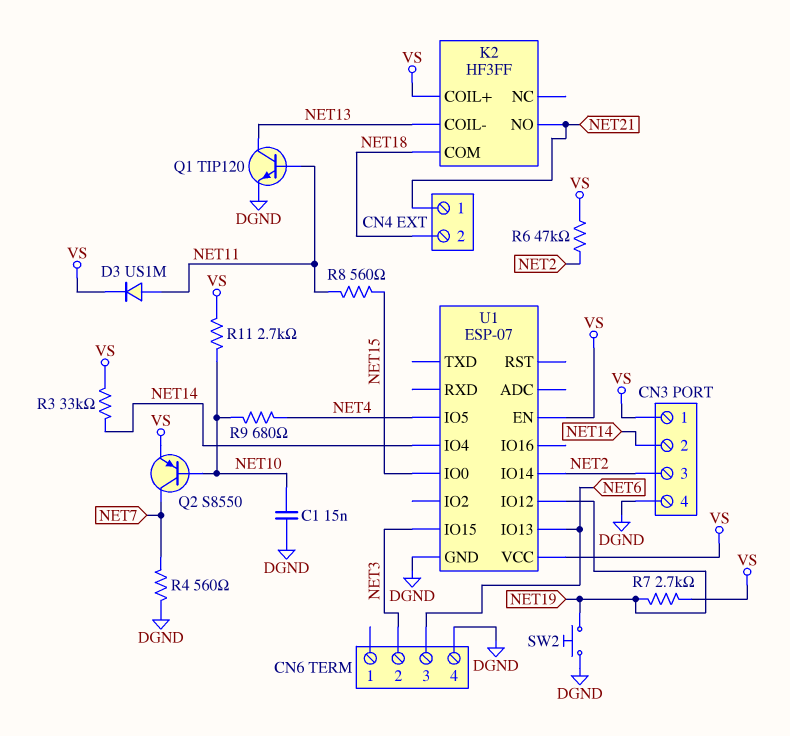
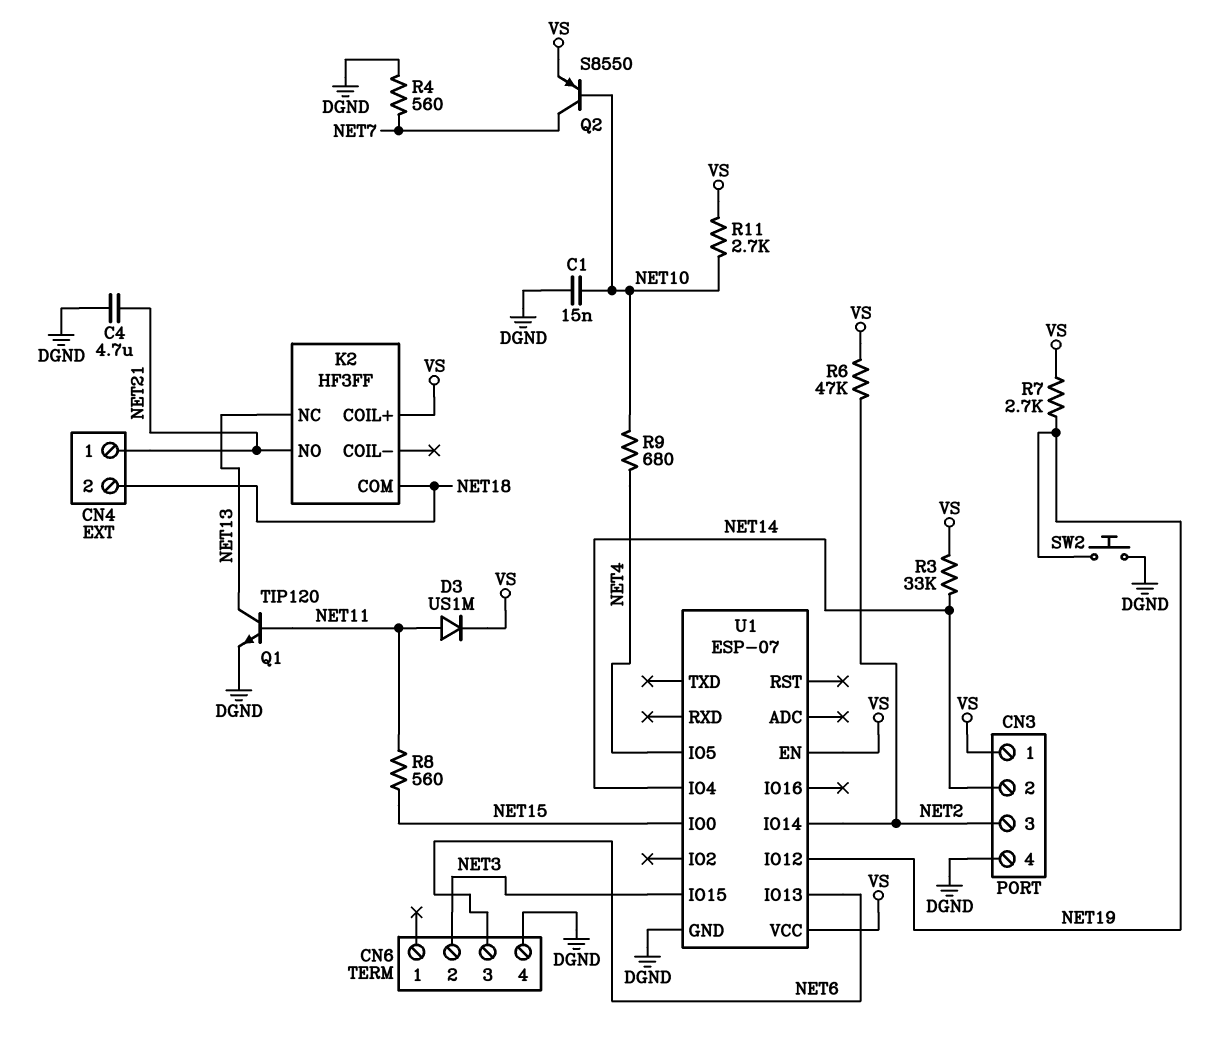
C4: none -> 4.7uF (DGND, NET21)
K2 pin COIL-: NET13 -> none
K2 pin NC: none -> NET13

